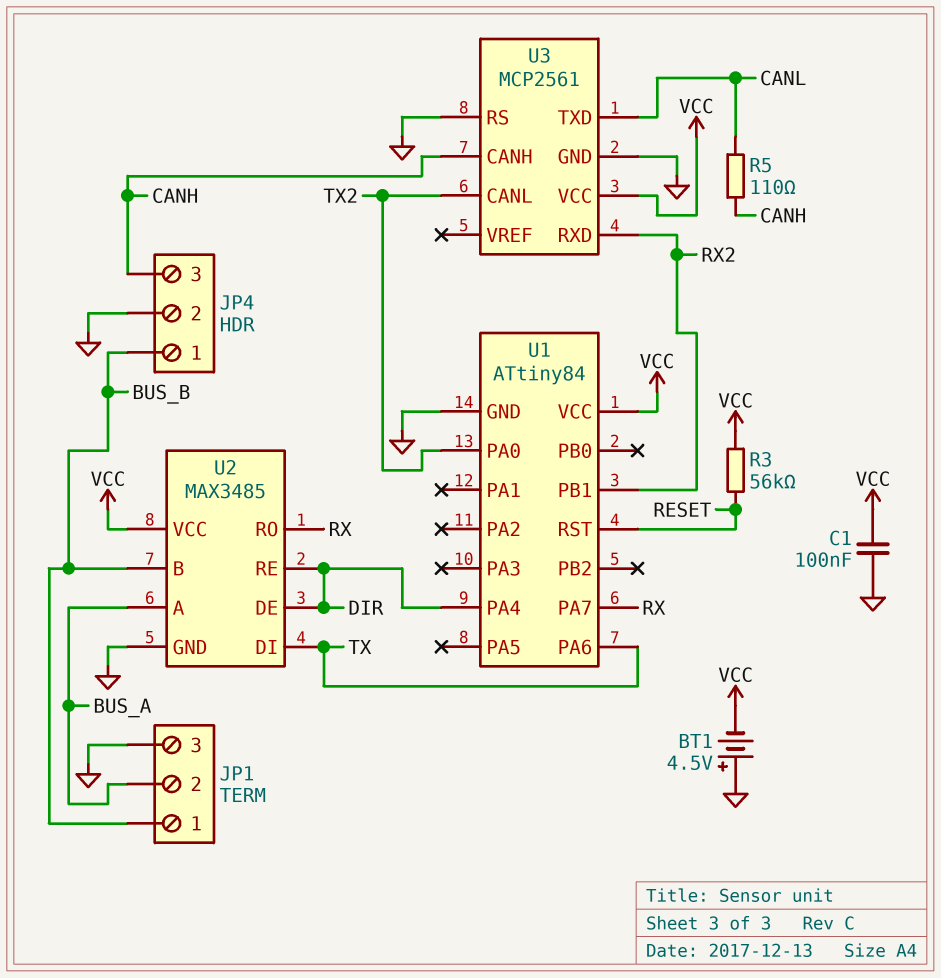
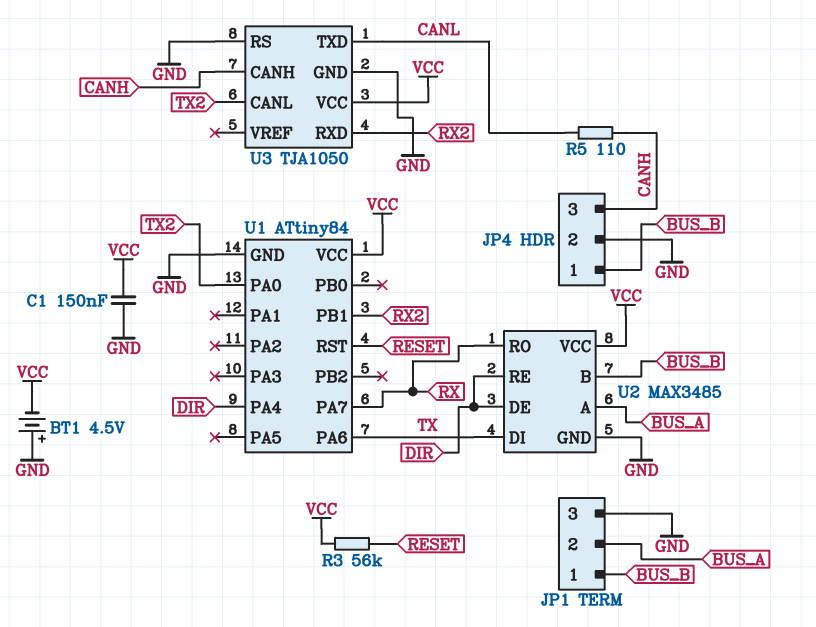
C1: 100nF (GND, VCC) -> 150nF (GND, VCC)
U3: MCP2561 -> TJA1050

